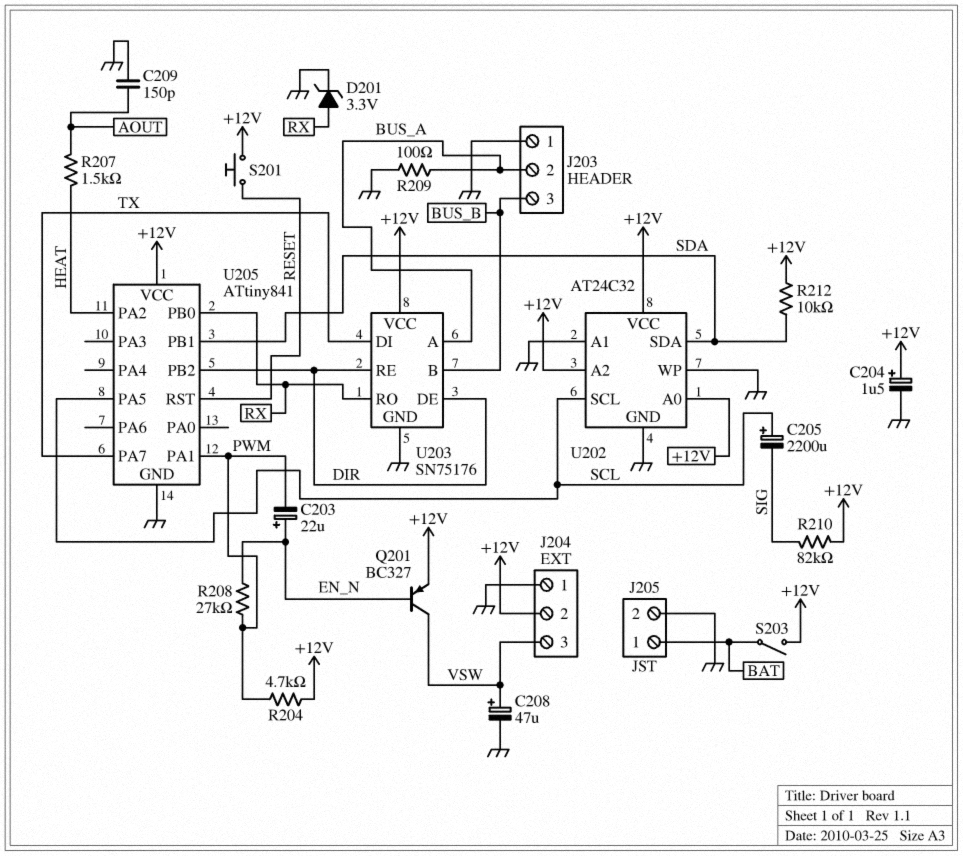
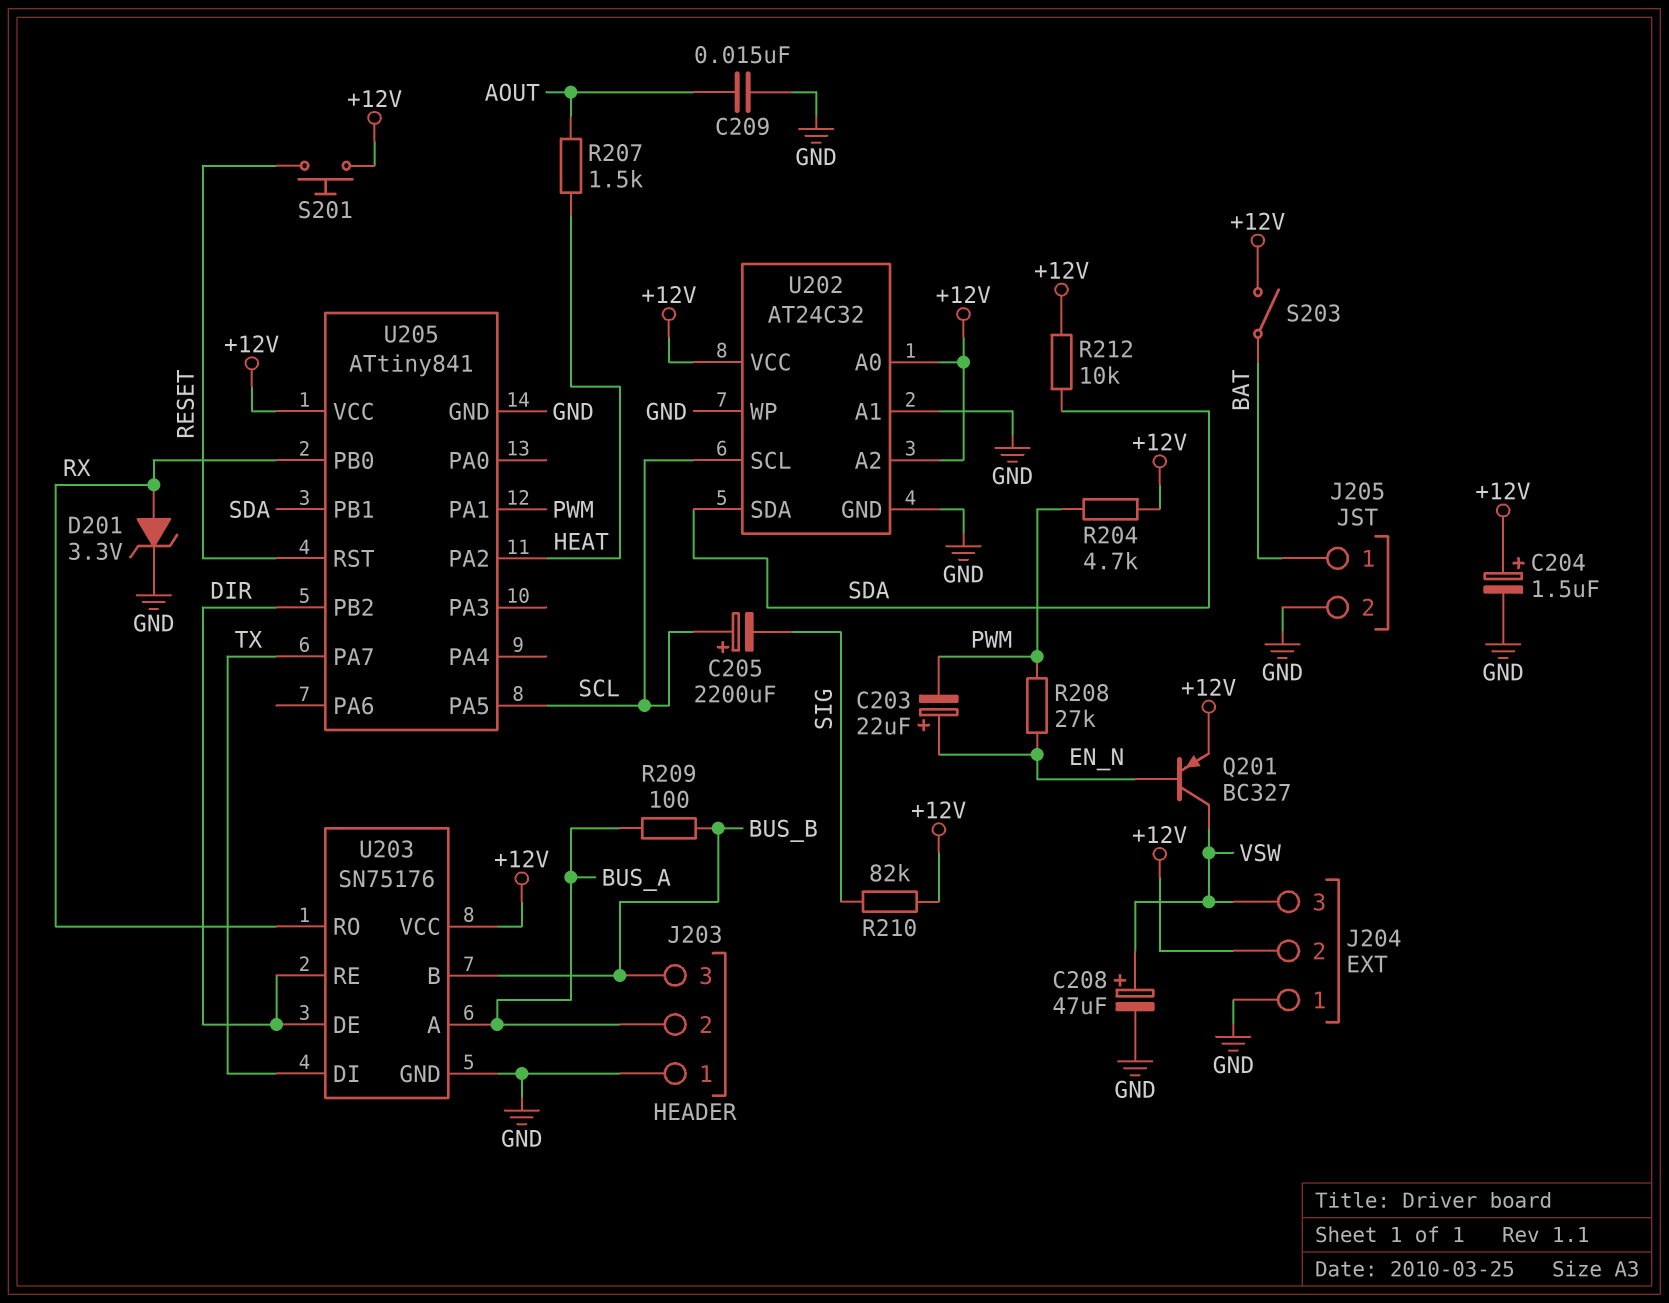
C209: 150pF (AOUT, GND) -> 15nF (AOUT, GND)
R209: 100 (BUS_A, GND) -> 100 (BUS_A, BUS_B)

